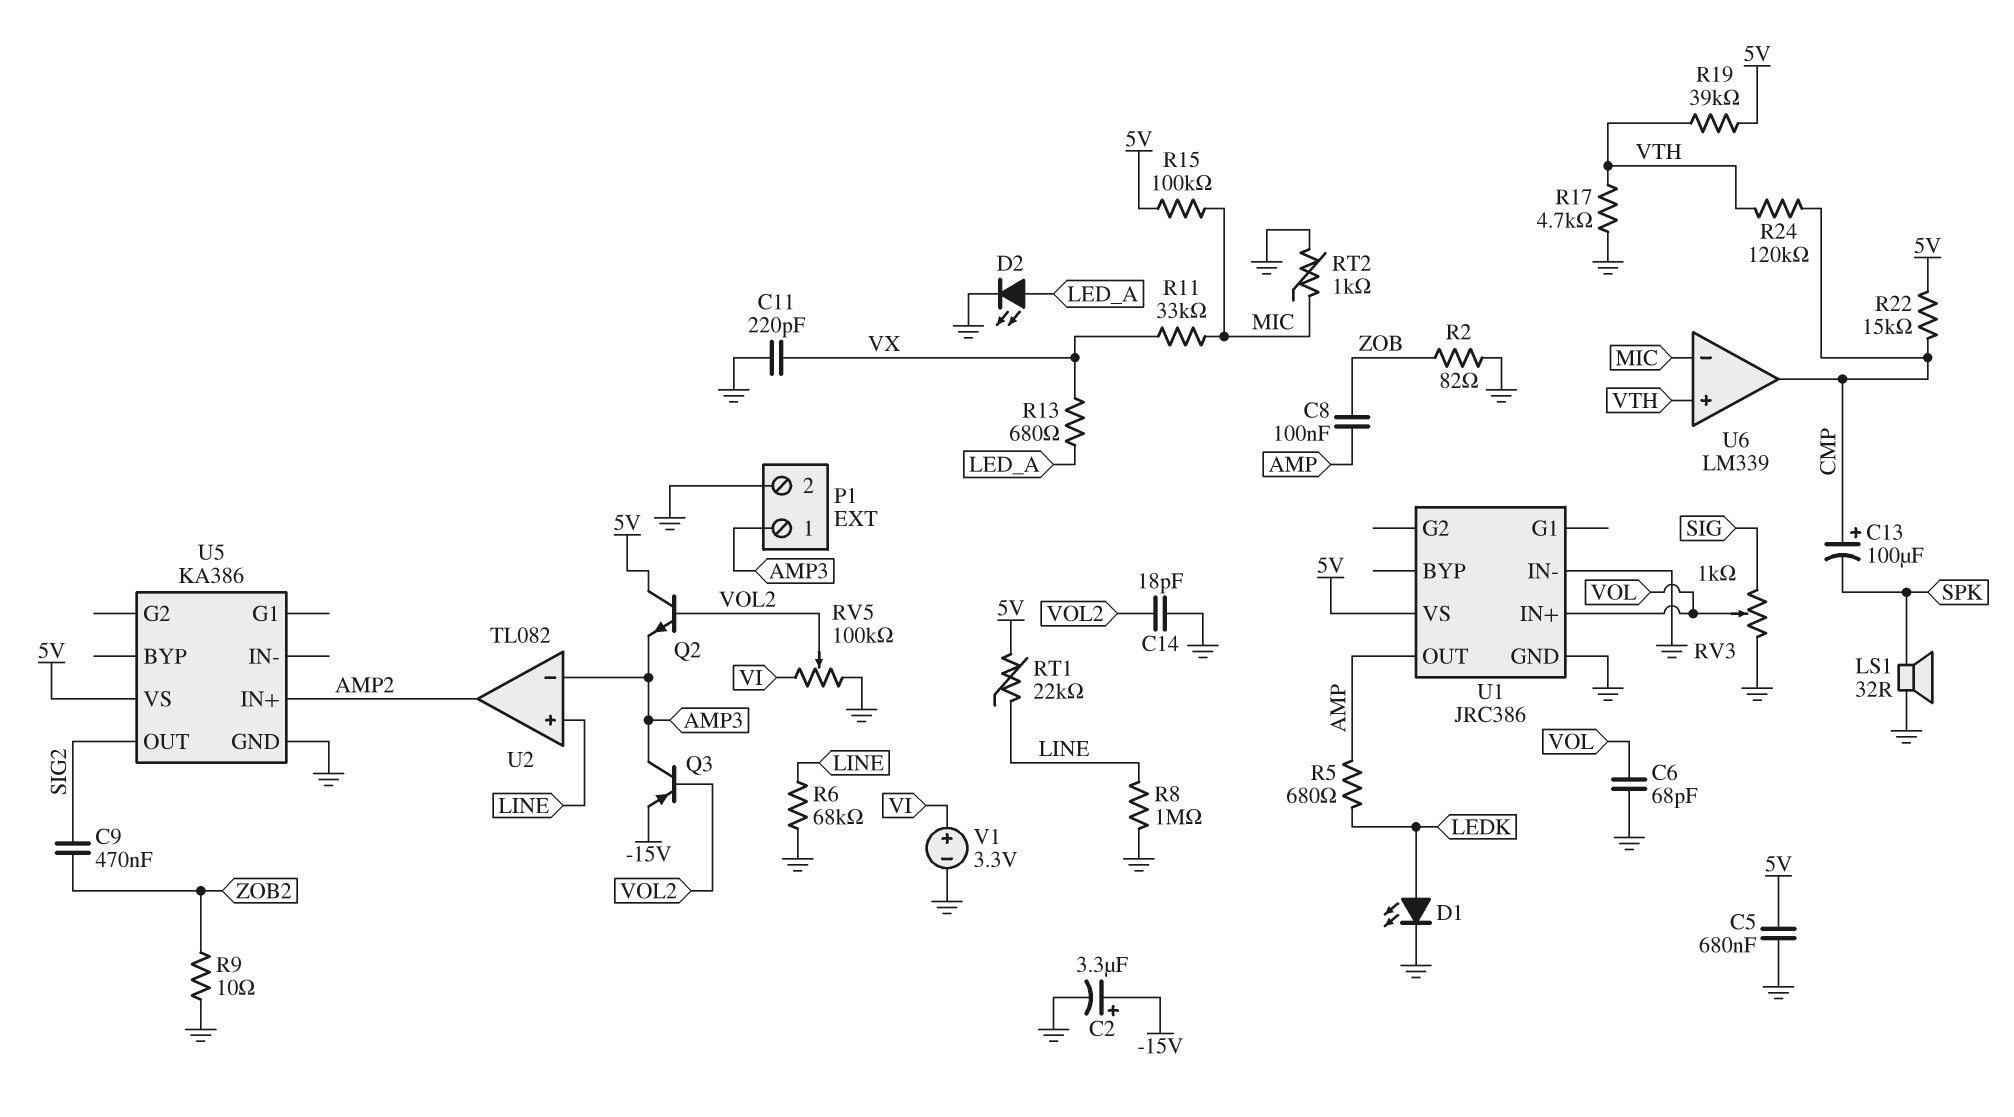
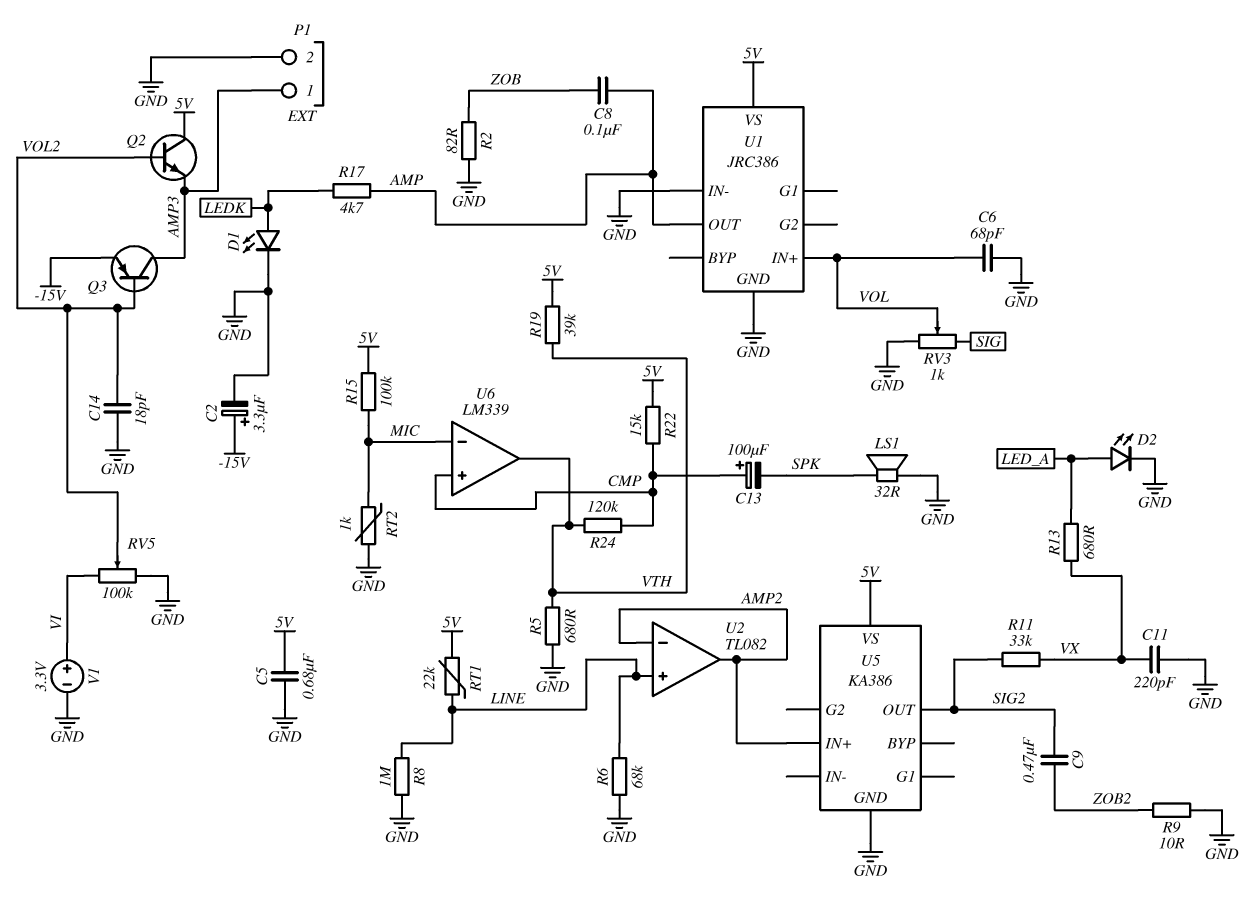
R5: 680 (AMP, LEDK) -> 680 (GND, VTH)
R11: 33k (MIC, VX) -> 33k (SIG2, VX)
R17: 4.7k (GND, VTH) -> 4.7k (AMP, LEDK)
U2 pin in-: AMP3 -> AMP2
U6 pin in+: VTH -> CMP
U6 pin out: CMP -> VTH

